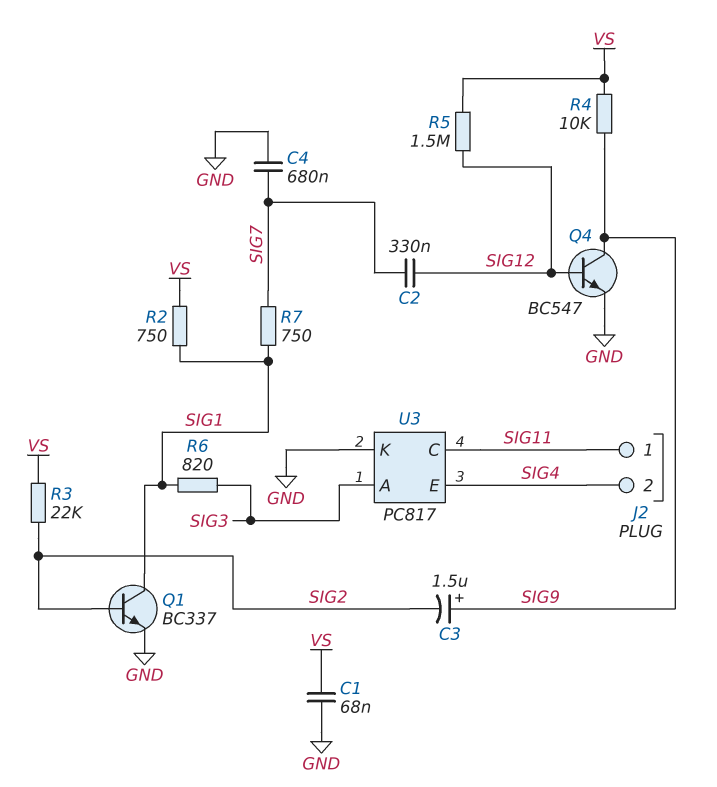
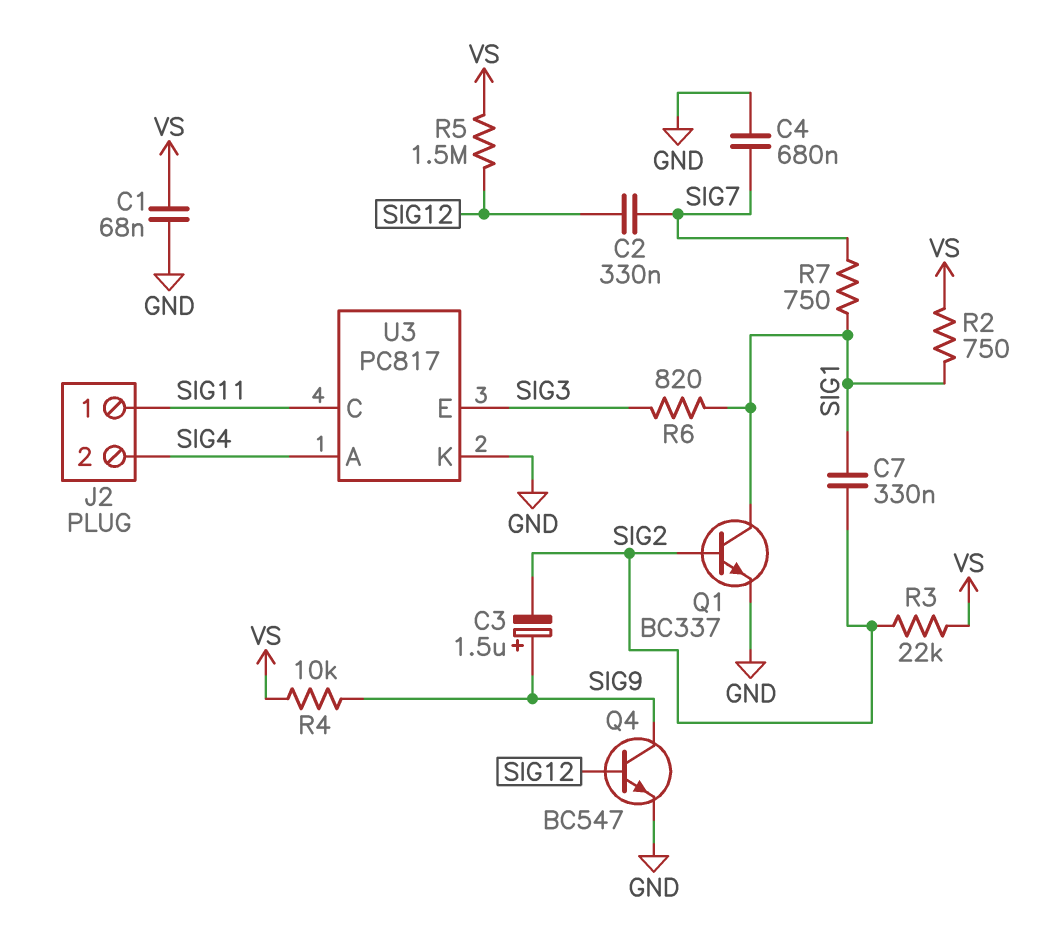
C7: none -> 330nF (SIG1, SIG2)
U3 pin A: SIG3 -> SIG4
U3 pin E: SIG4 -> SIG3

